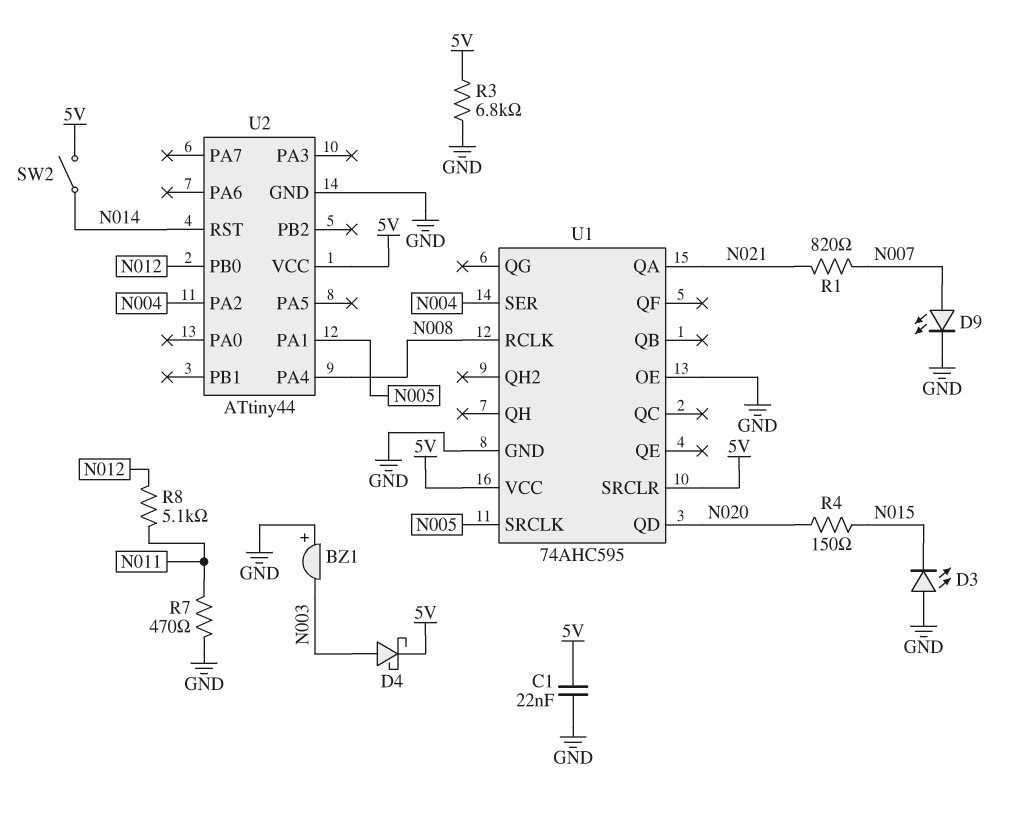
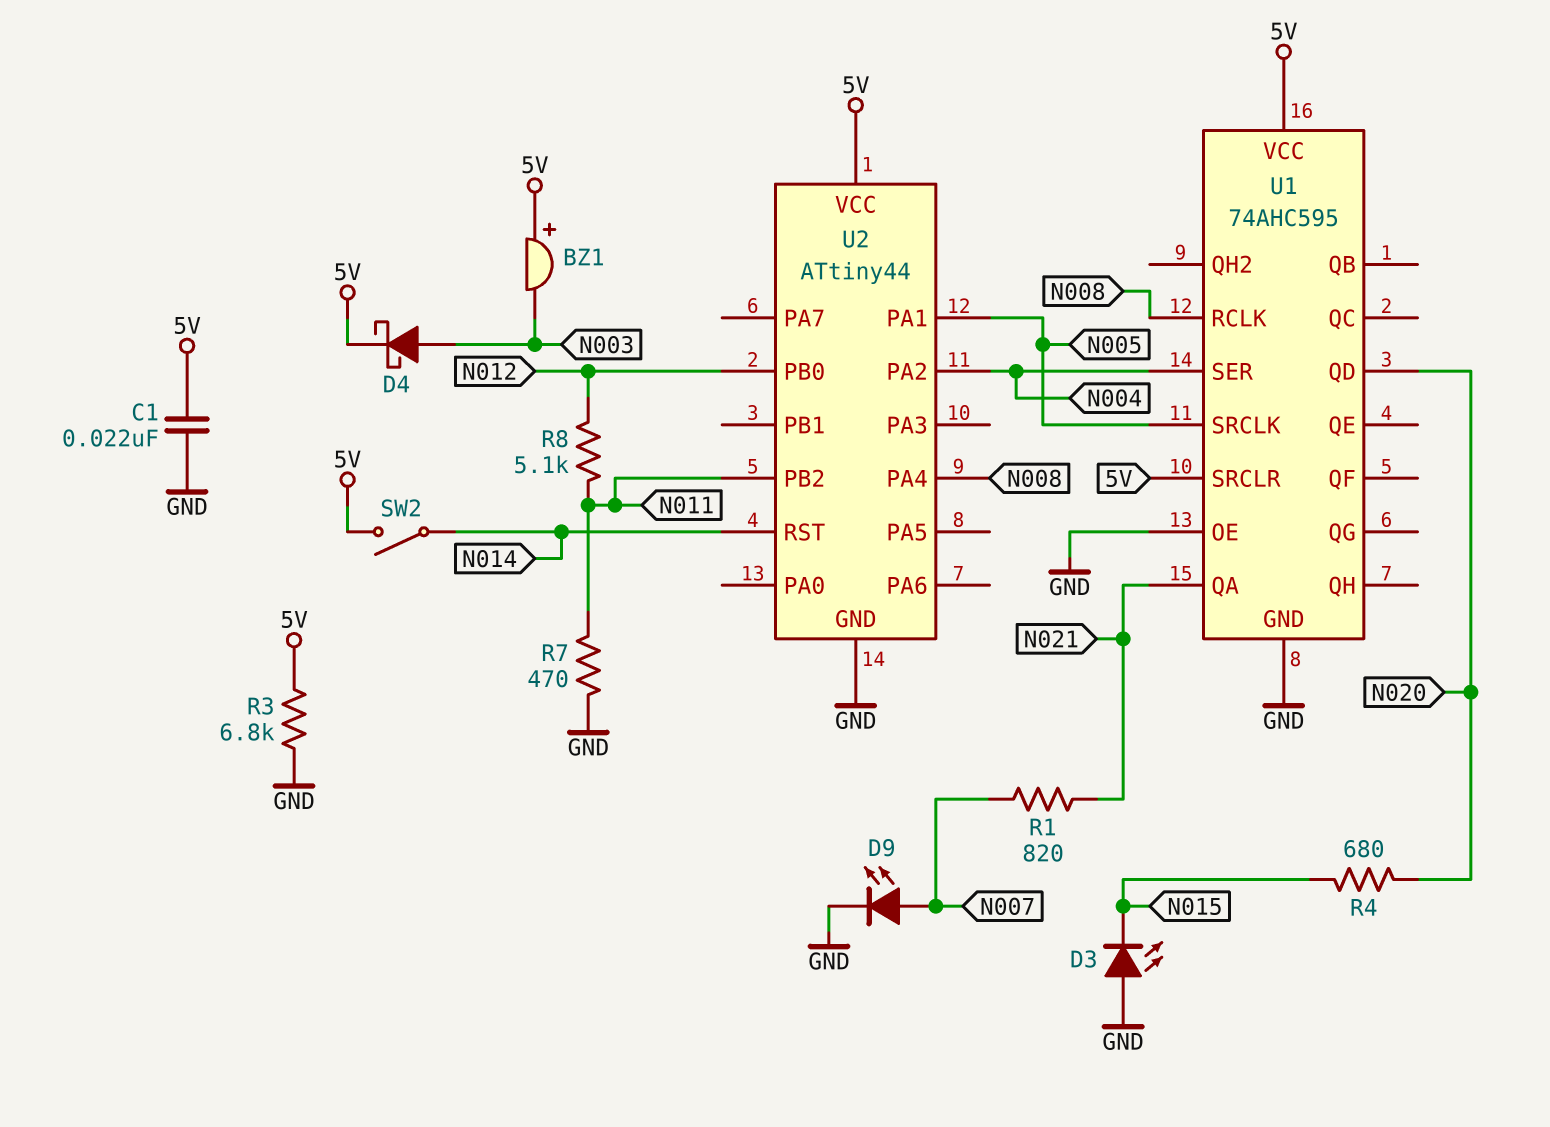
BZ1: buzzer (plus GND, minus N003) -> buzzer (plus 5V, minus N003)
R4: 150 (N015, N020) -> 680 (N015, N020)
U2 pin PB2: none -> N011

